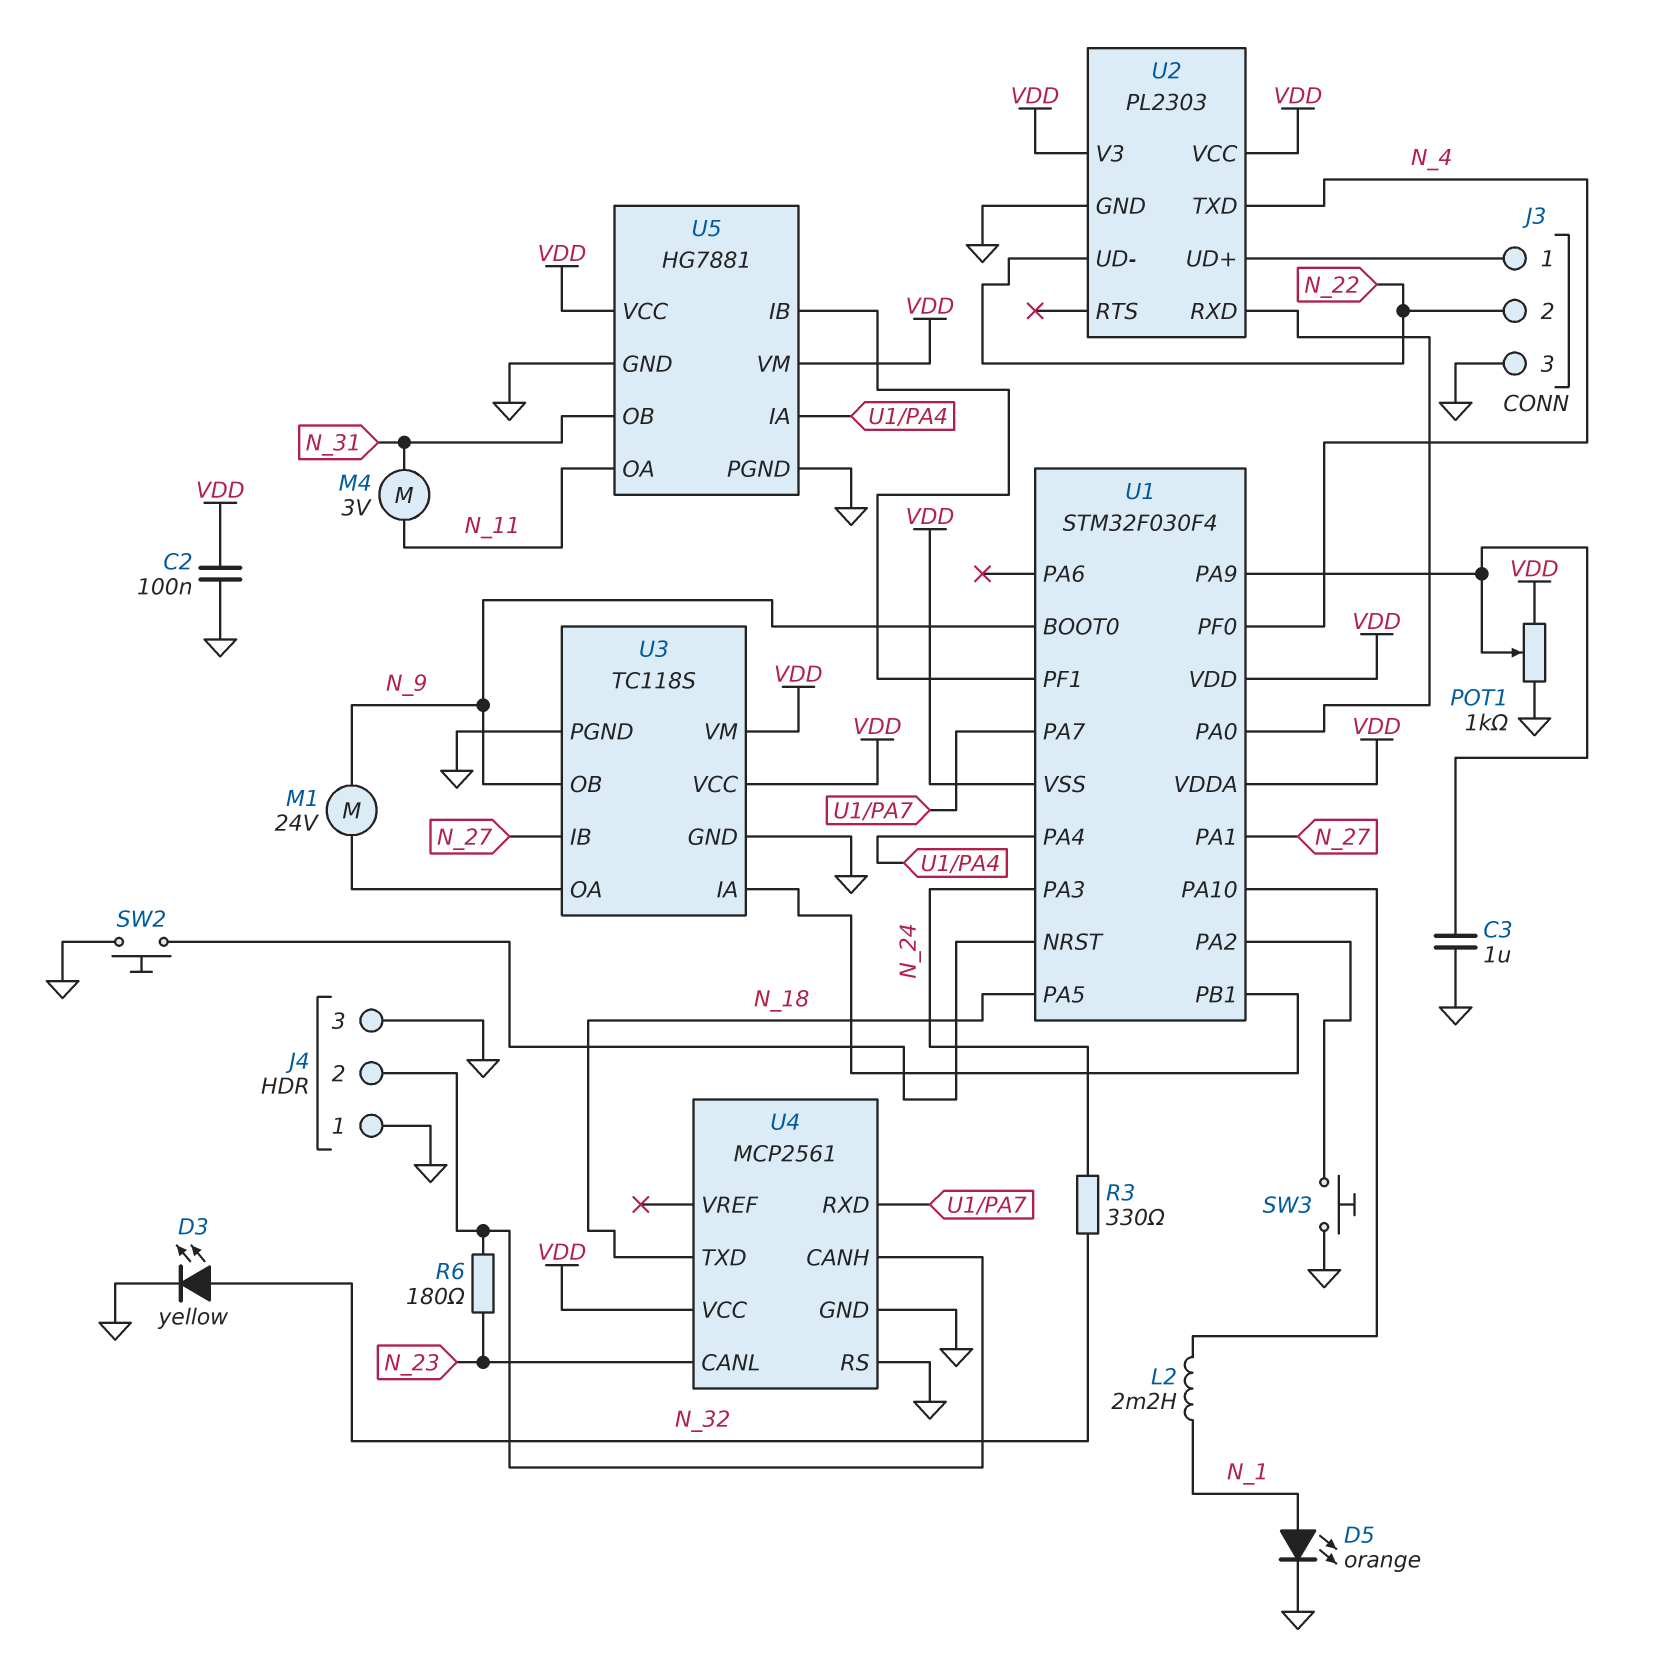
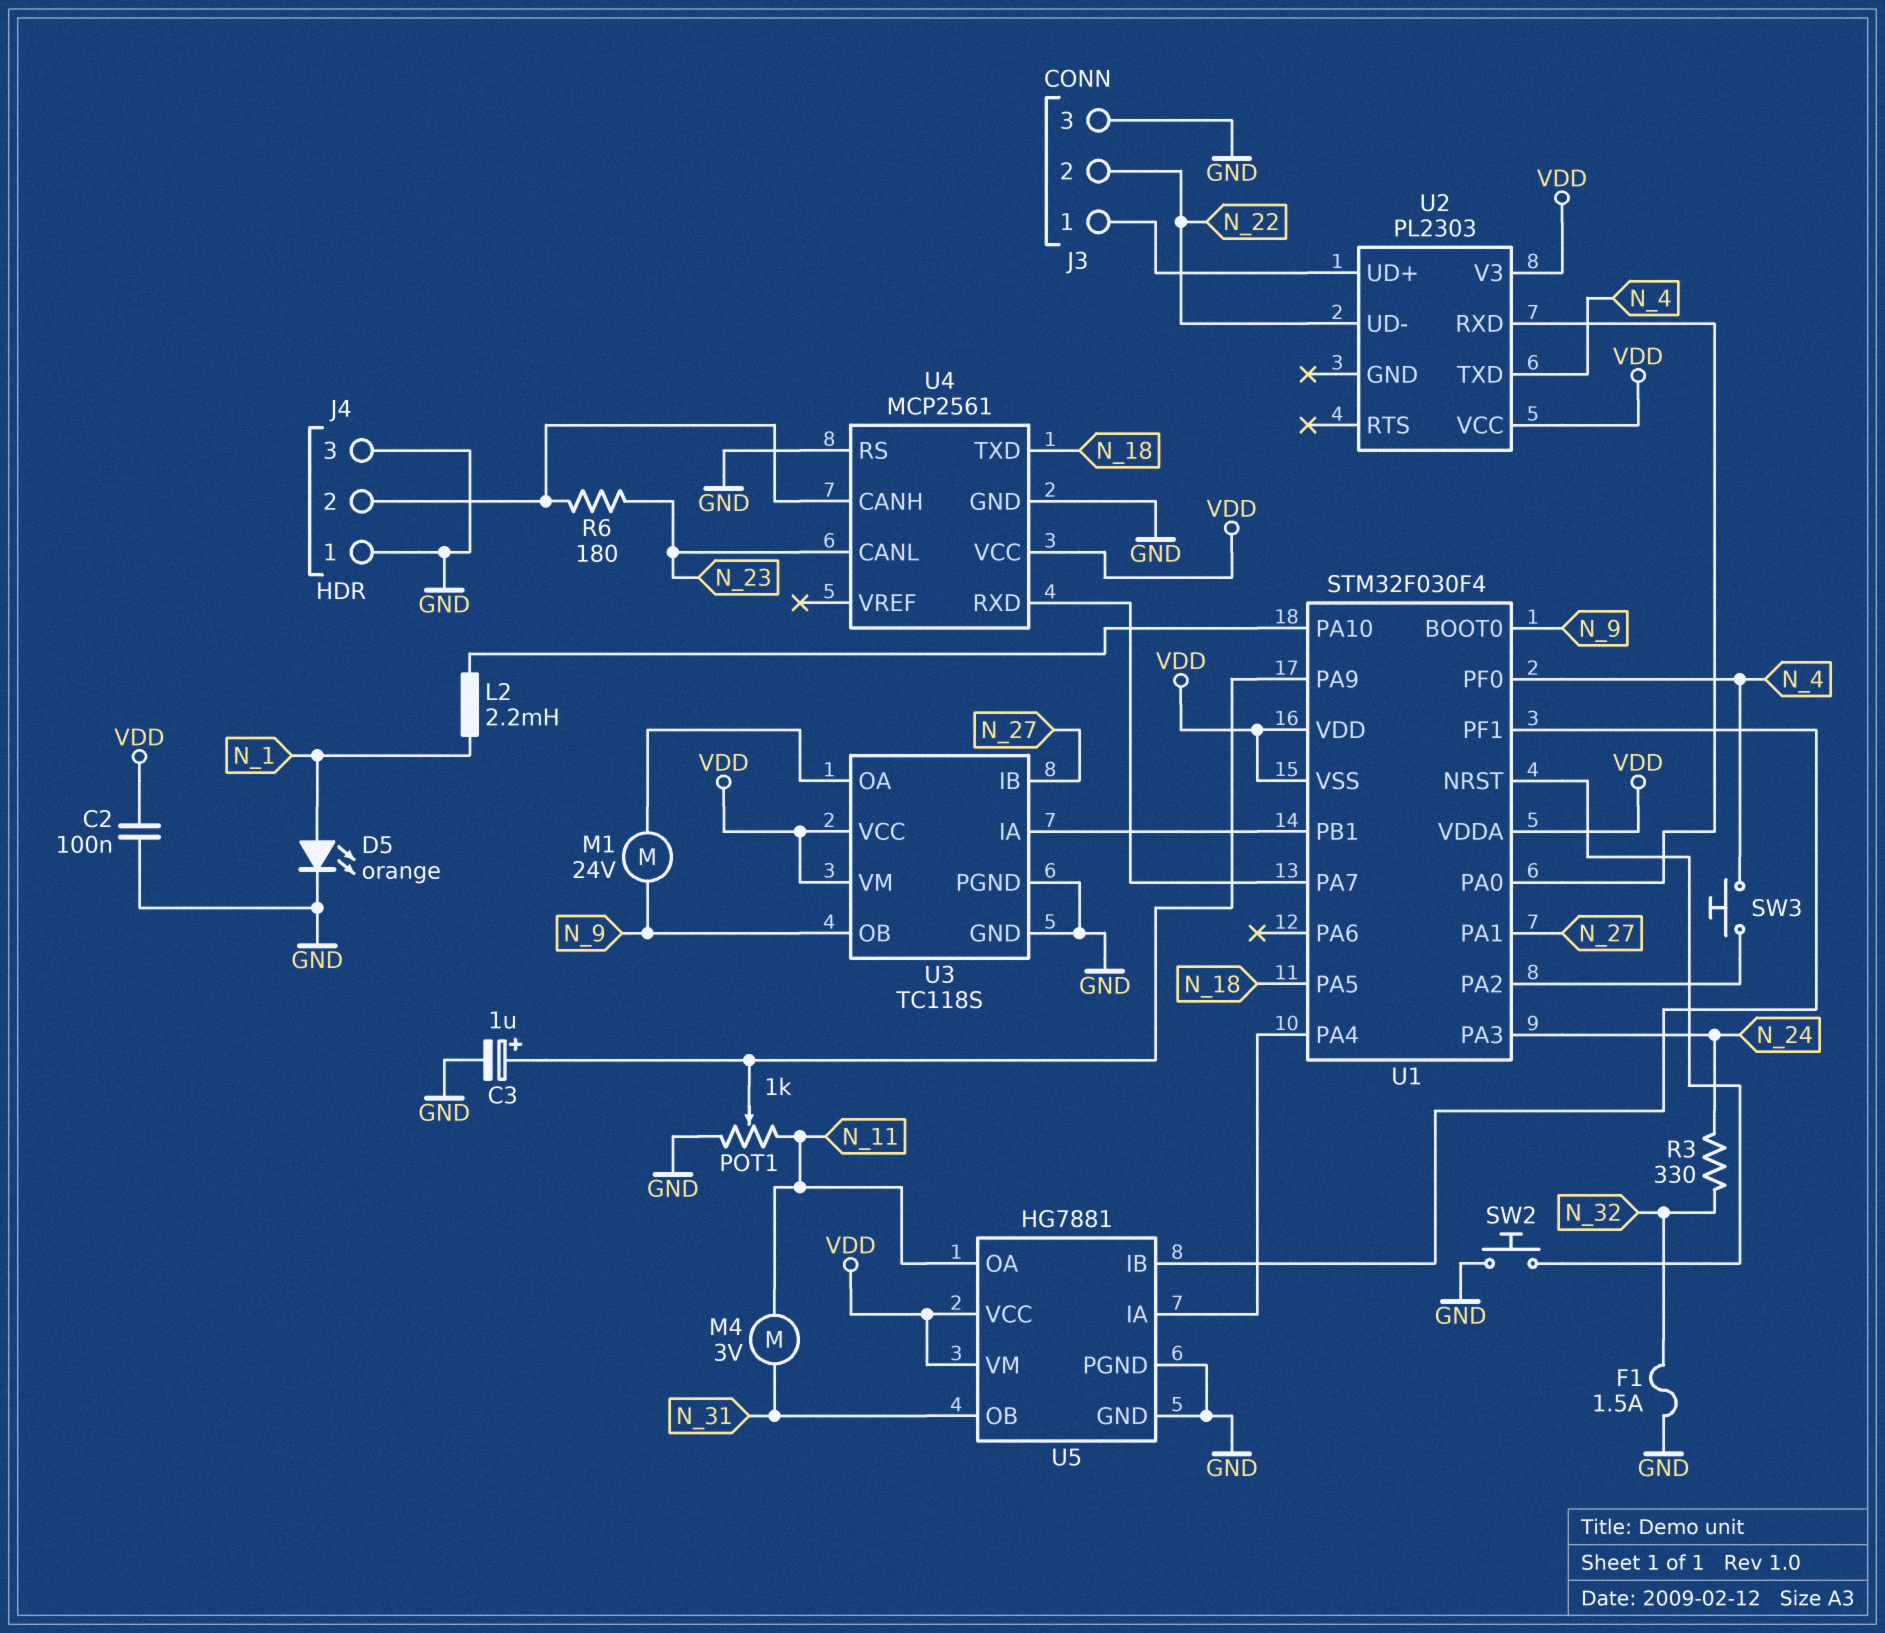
C3: 1uF (GND, U1/PA9) -> 1uF (plus U1/PA9, minus GND)
D3: LED yellow (A N_32, K GND) -> none
F1: none -> 1.5A (GND, N_32)
POT1: 1k (GND, VDD, wiper U1/PA9) -> 1k (GND, N_11, wiper U1/PA9)
SW3: button (GND, U1/PA2) -> button (N_4, U1/PA2)
U2 pin GND: GND -> none

